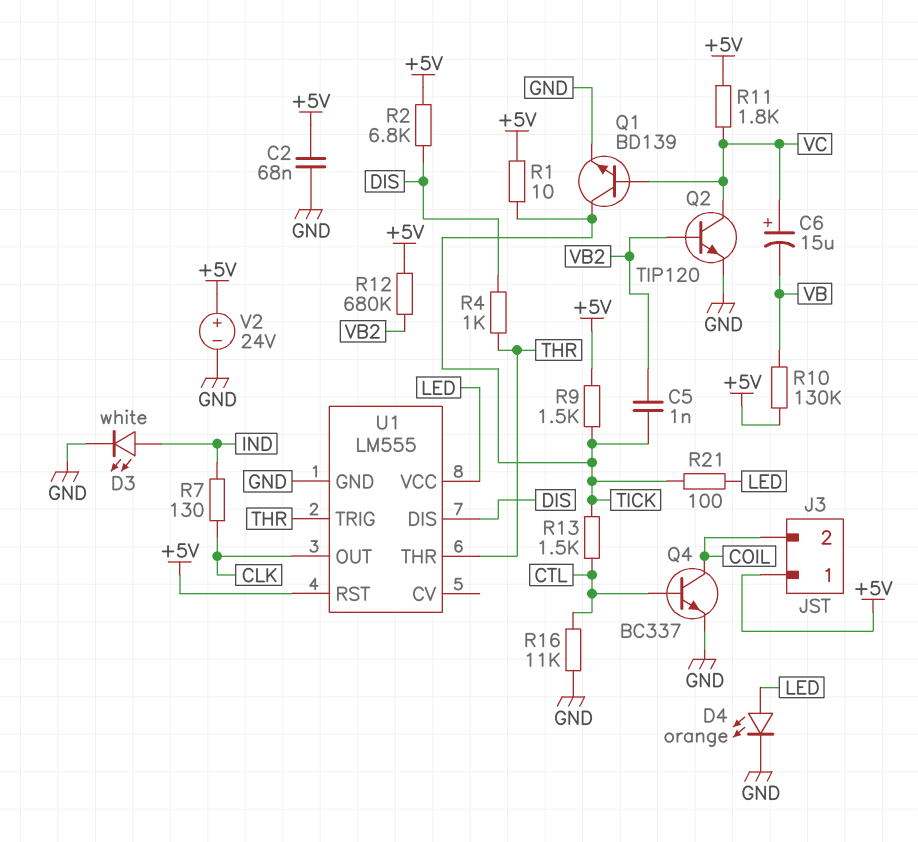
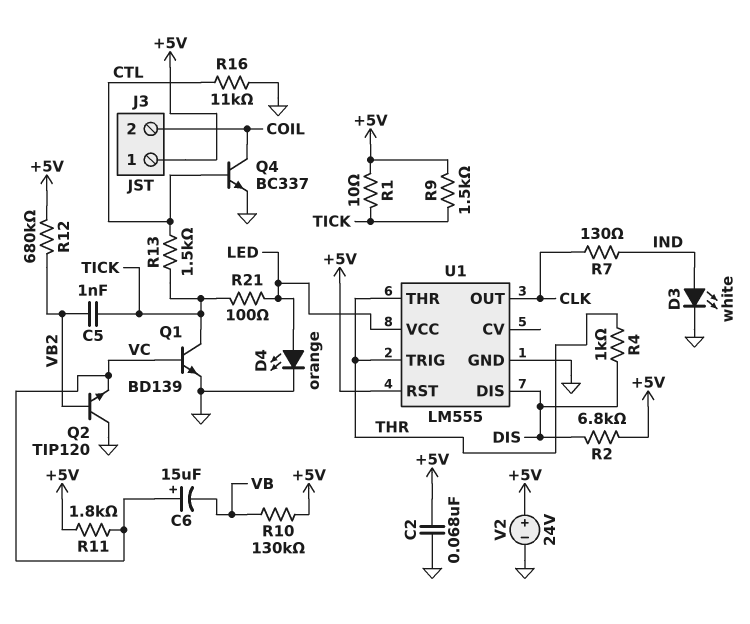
Q2: NPN TIP120 (B VB2, C VC, E GND) -> NPN TIP120 (B VB2, C GND, E VC)

